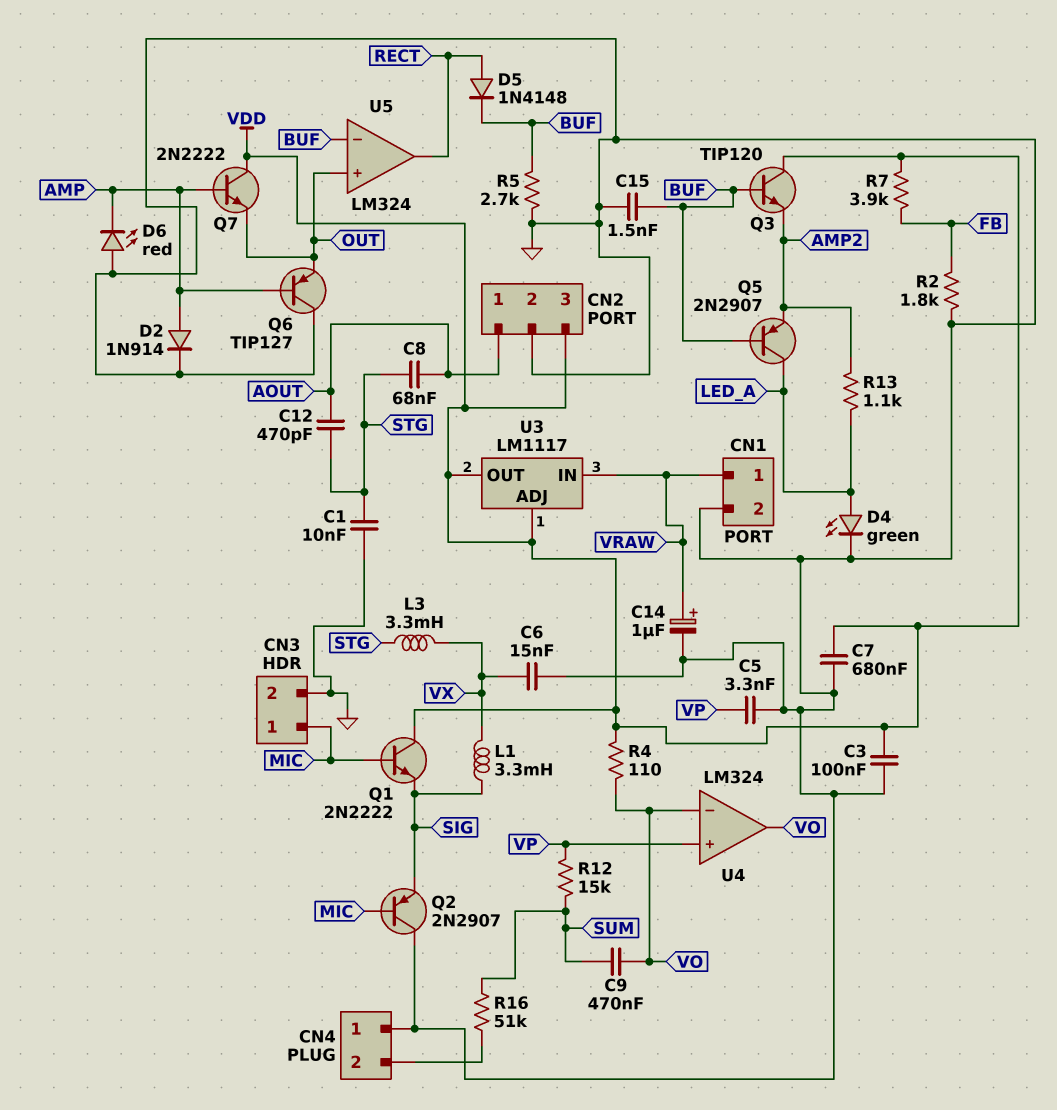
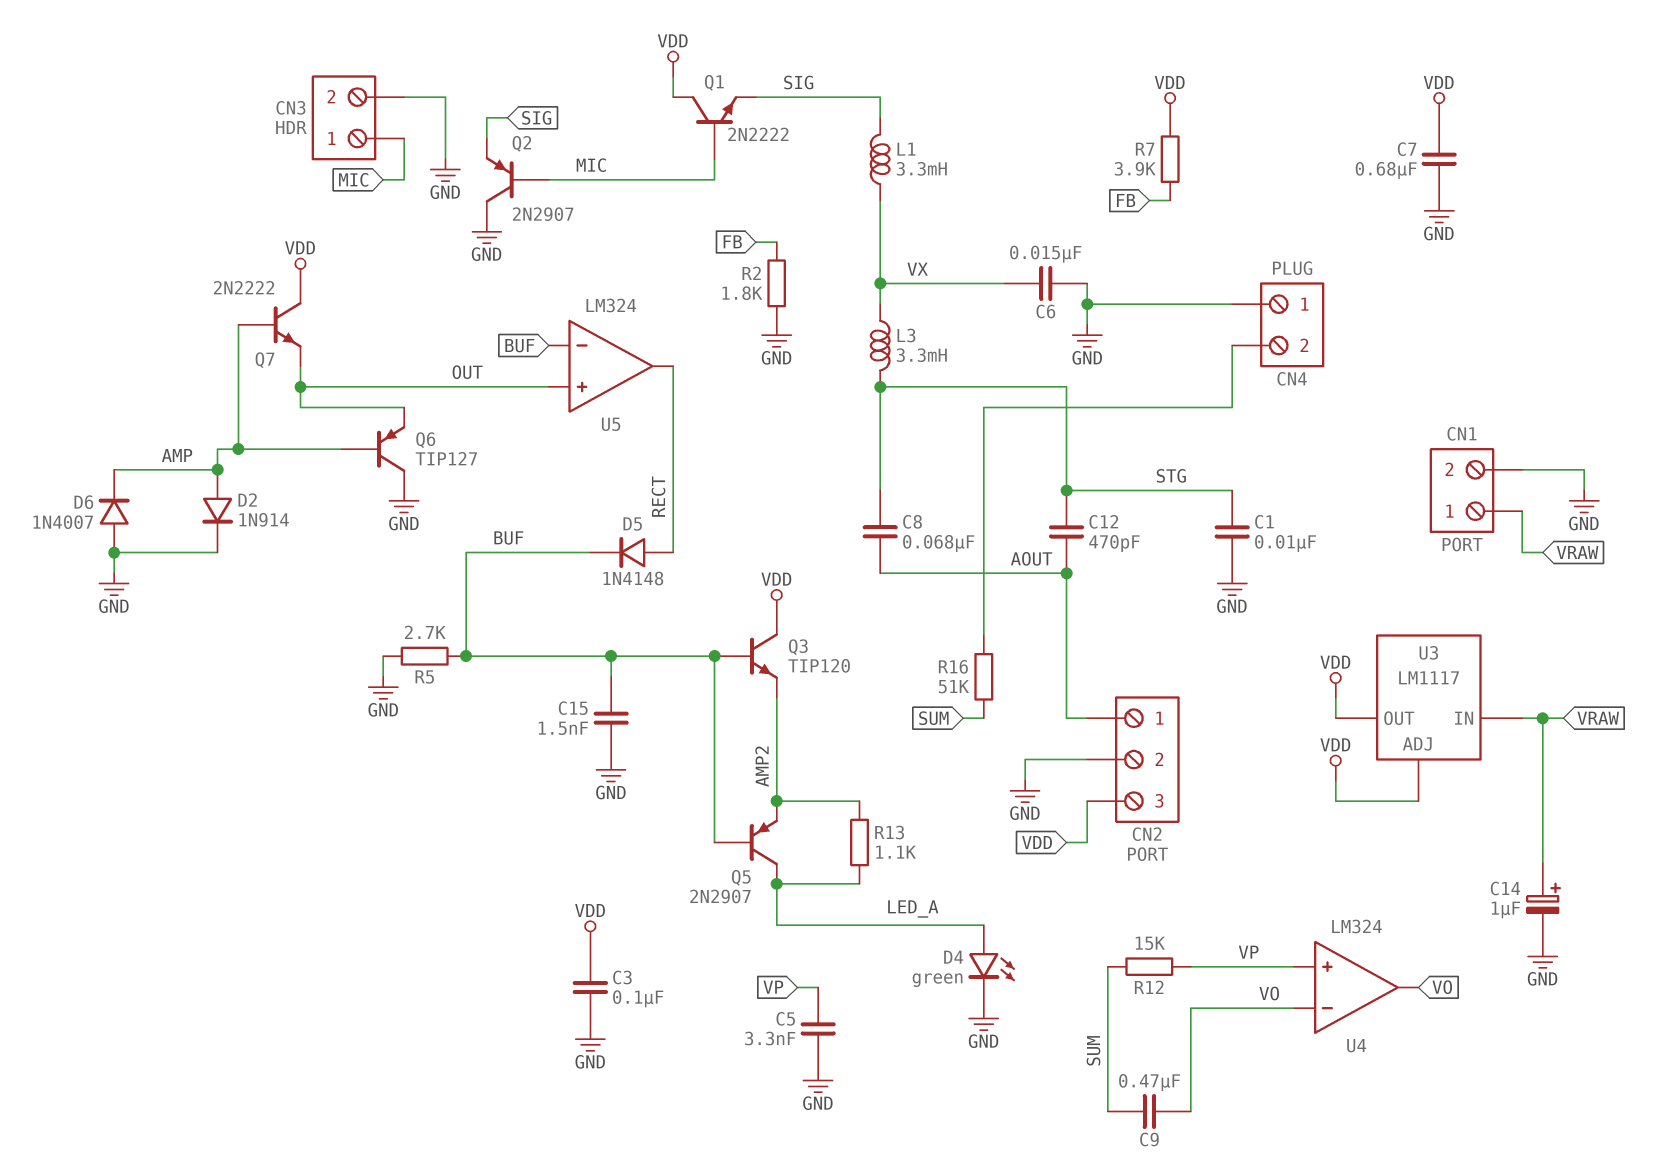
D6: LED red (A GND, K AMP) -> diode 1N4007 (A GND, K AMP)
R4: 110 (VDD, VO) -> none

